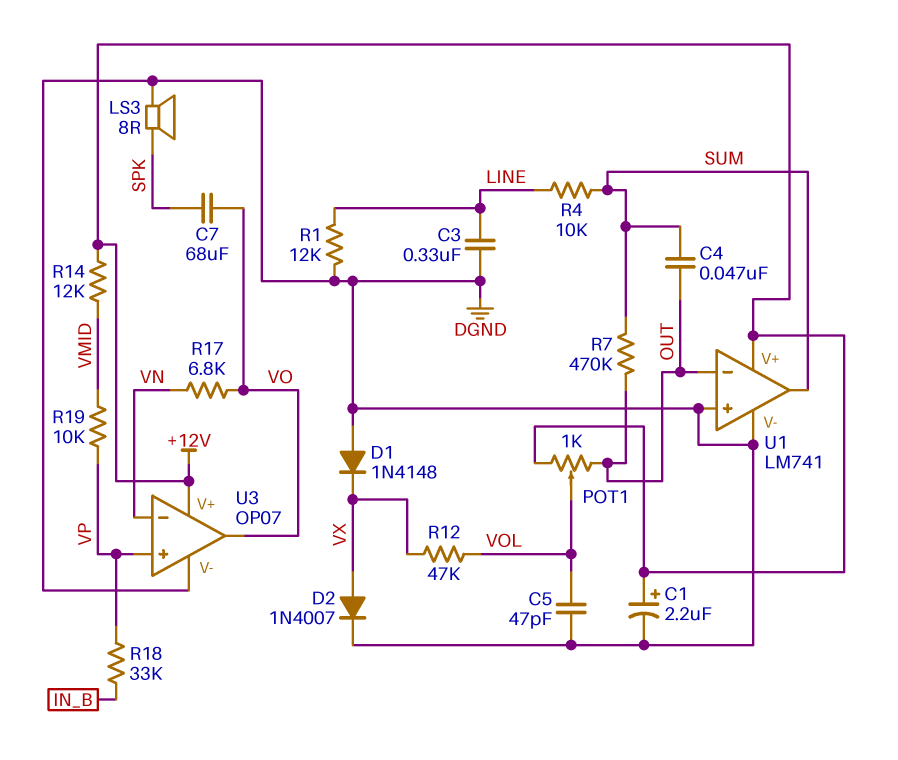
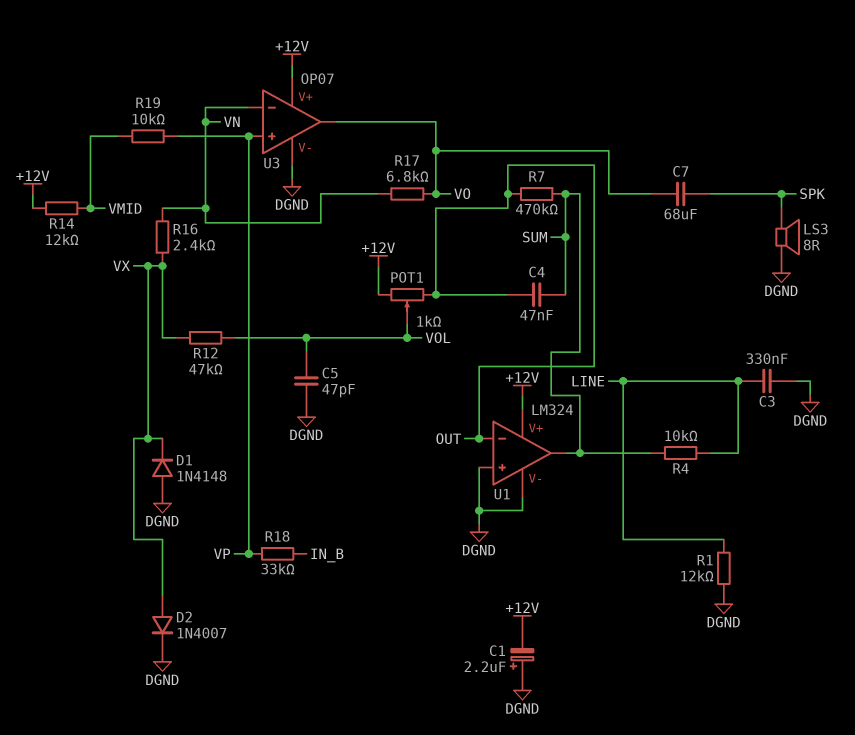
C1: 2.2uF (plus +12V, minus DGND) -> 2.2uF (plus DGND, minus +12V)
R16: none -> 2.4k (VN, VX)
U1: LM741 -> LM324

